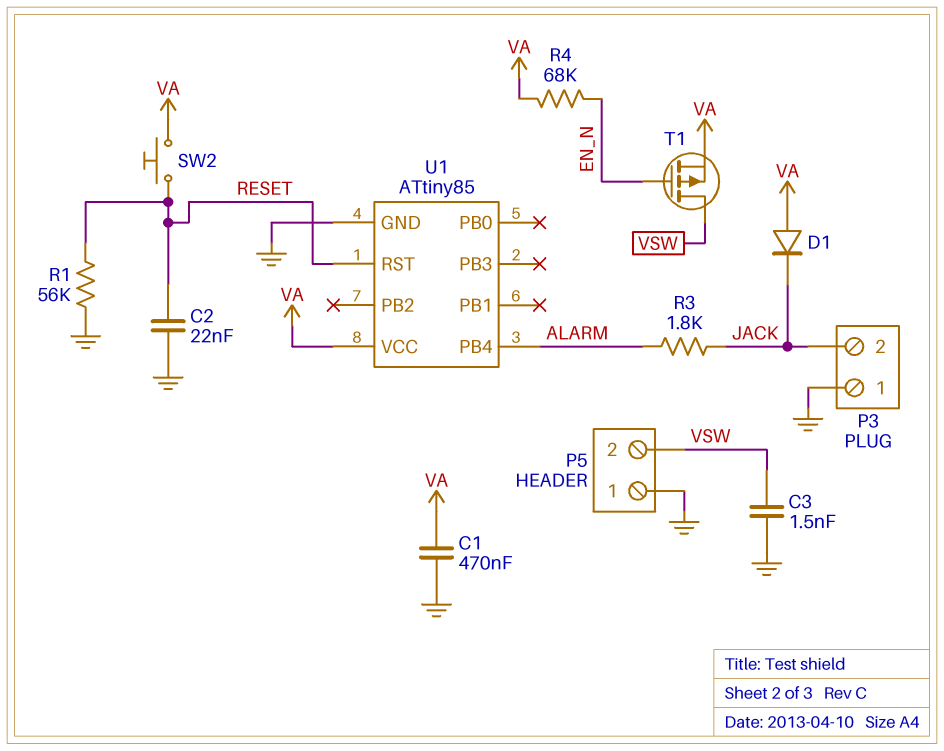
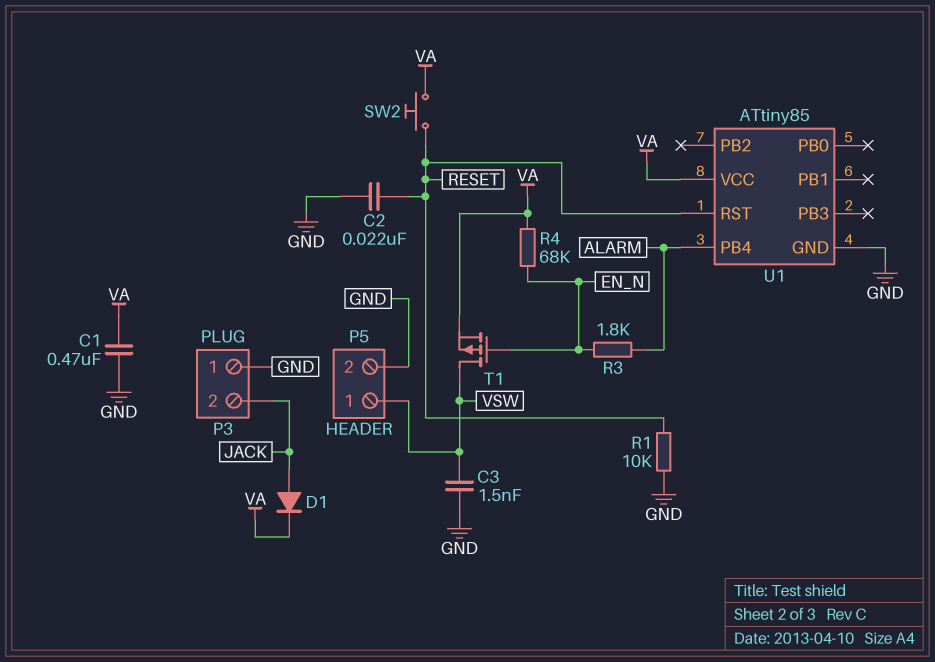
D1: diode (A VA, K JACK) -> diode (A JACK, K VA)
P5 pin 1: GND -> VSW
P5 pin 2: VSW -> GND
R1: 56k (GND, RESET) -> 10k (GND, RESET)
R3: 1.8k (ALARM, JACK) -> 1.8k (ALARM, EN_N)

